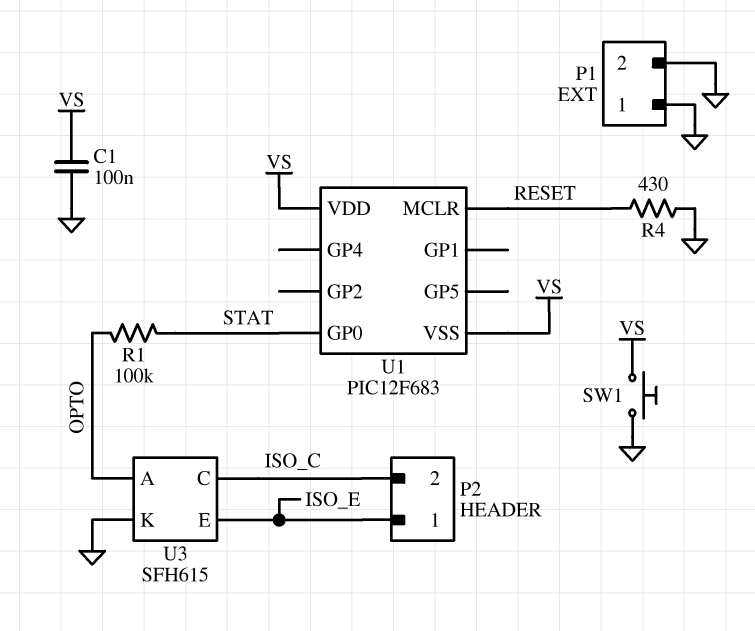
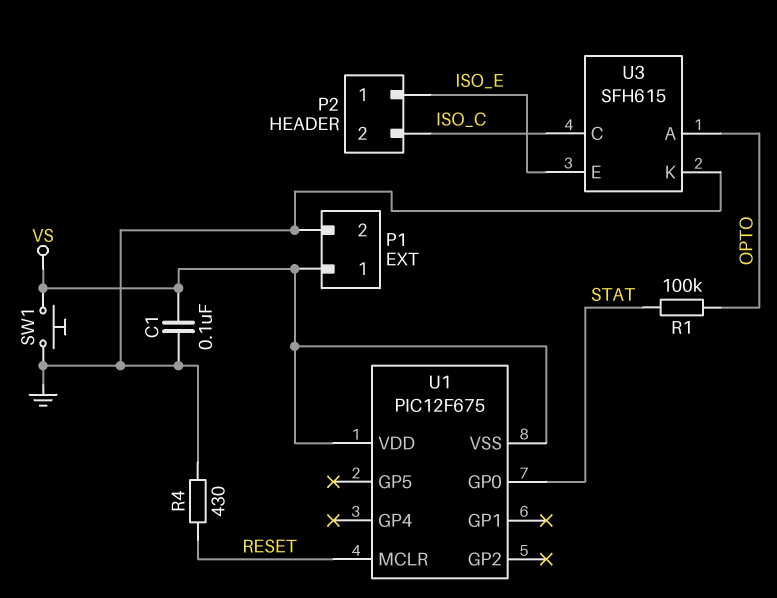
P1 pin 1: GND -> VS
U1: PIC12F683 -> PIC12F675

